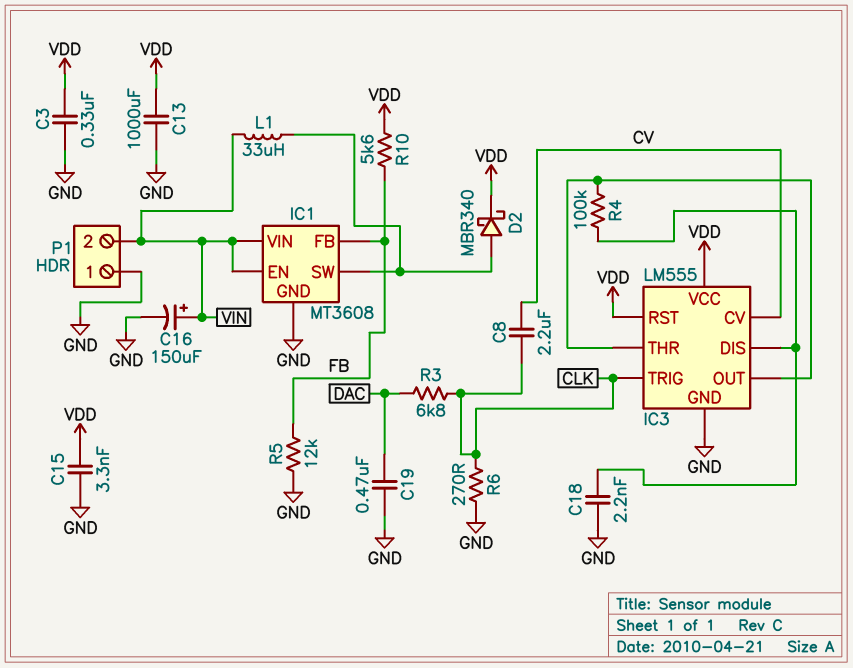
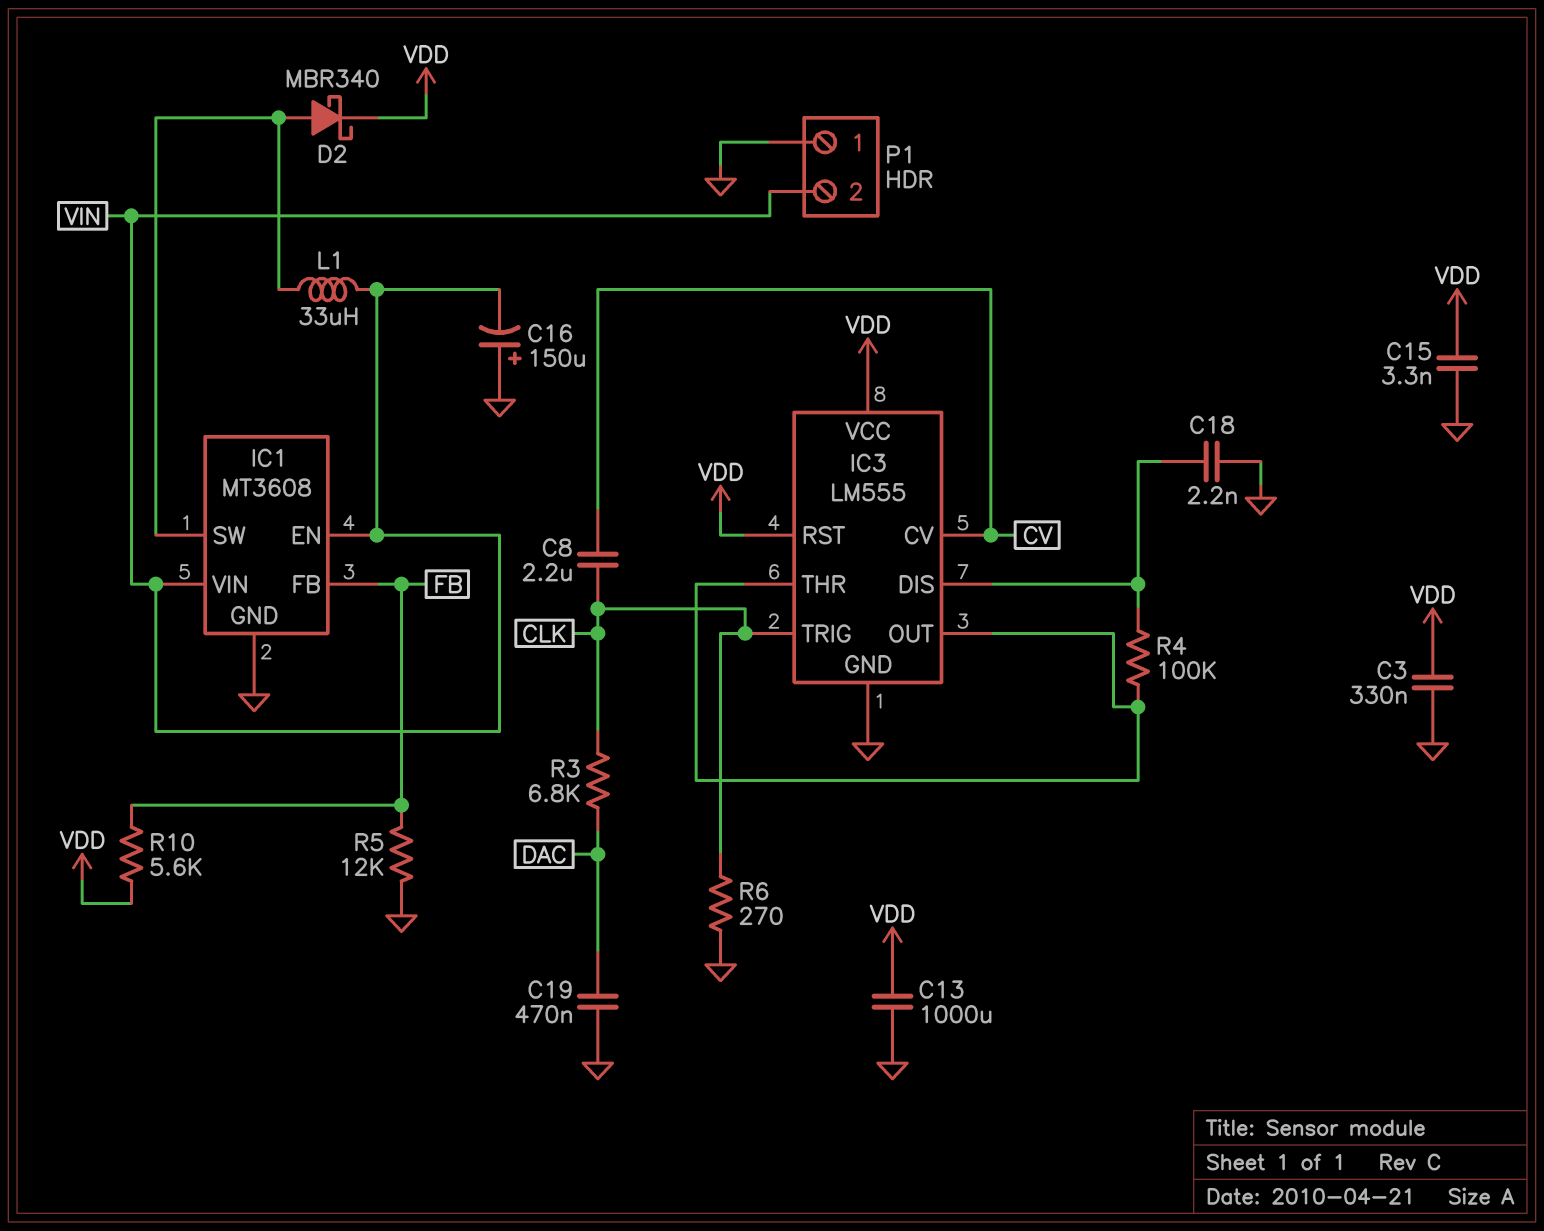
C16: 150uF (plus VIN, minus GND) -> 150uF (plus GND, minus VIN)

